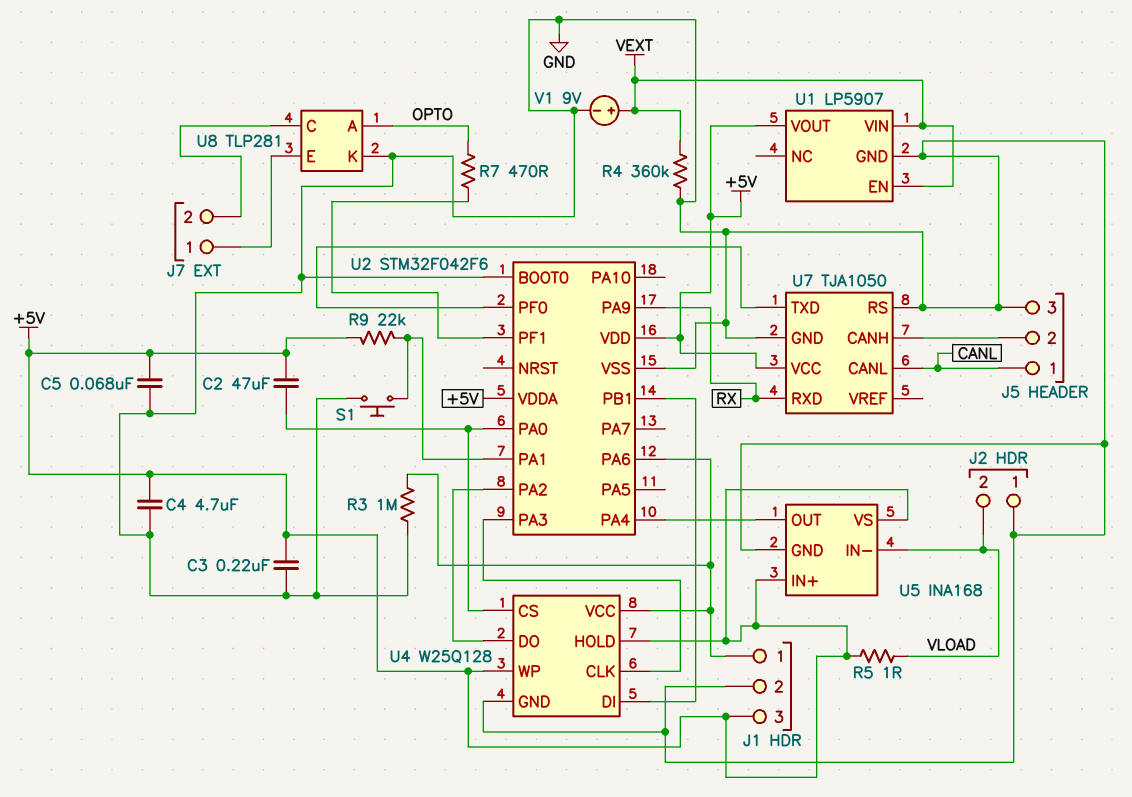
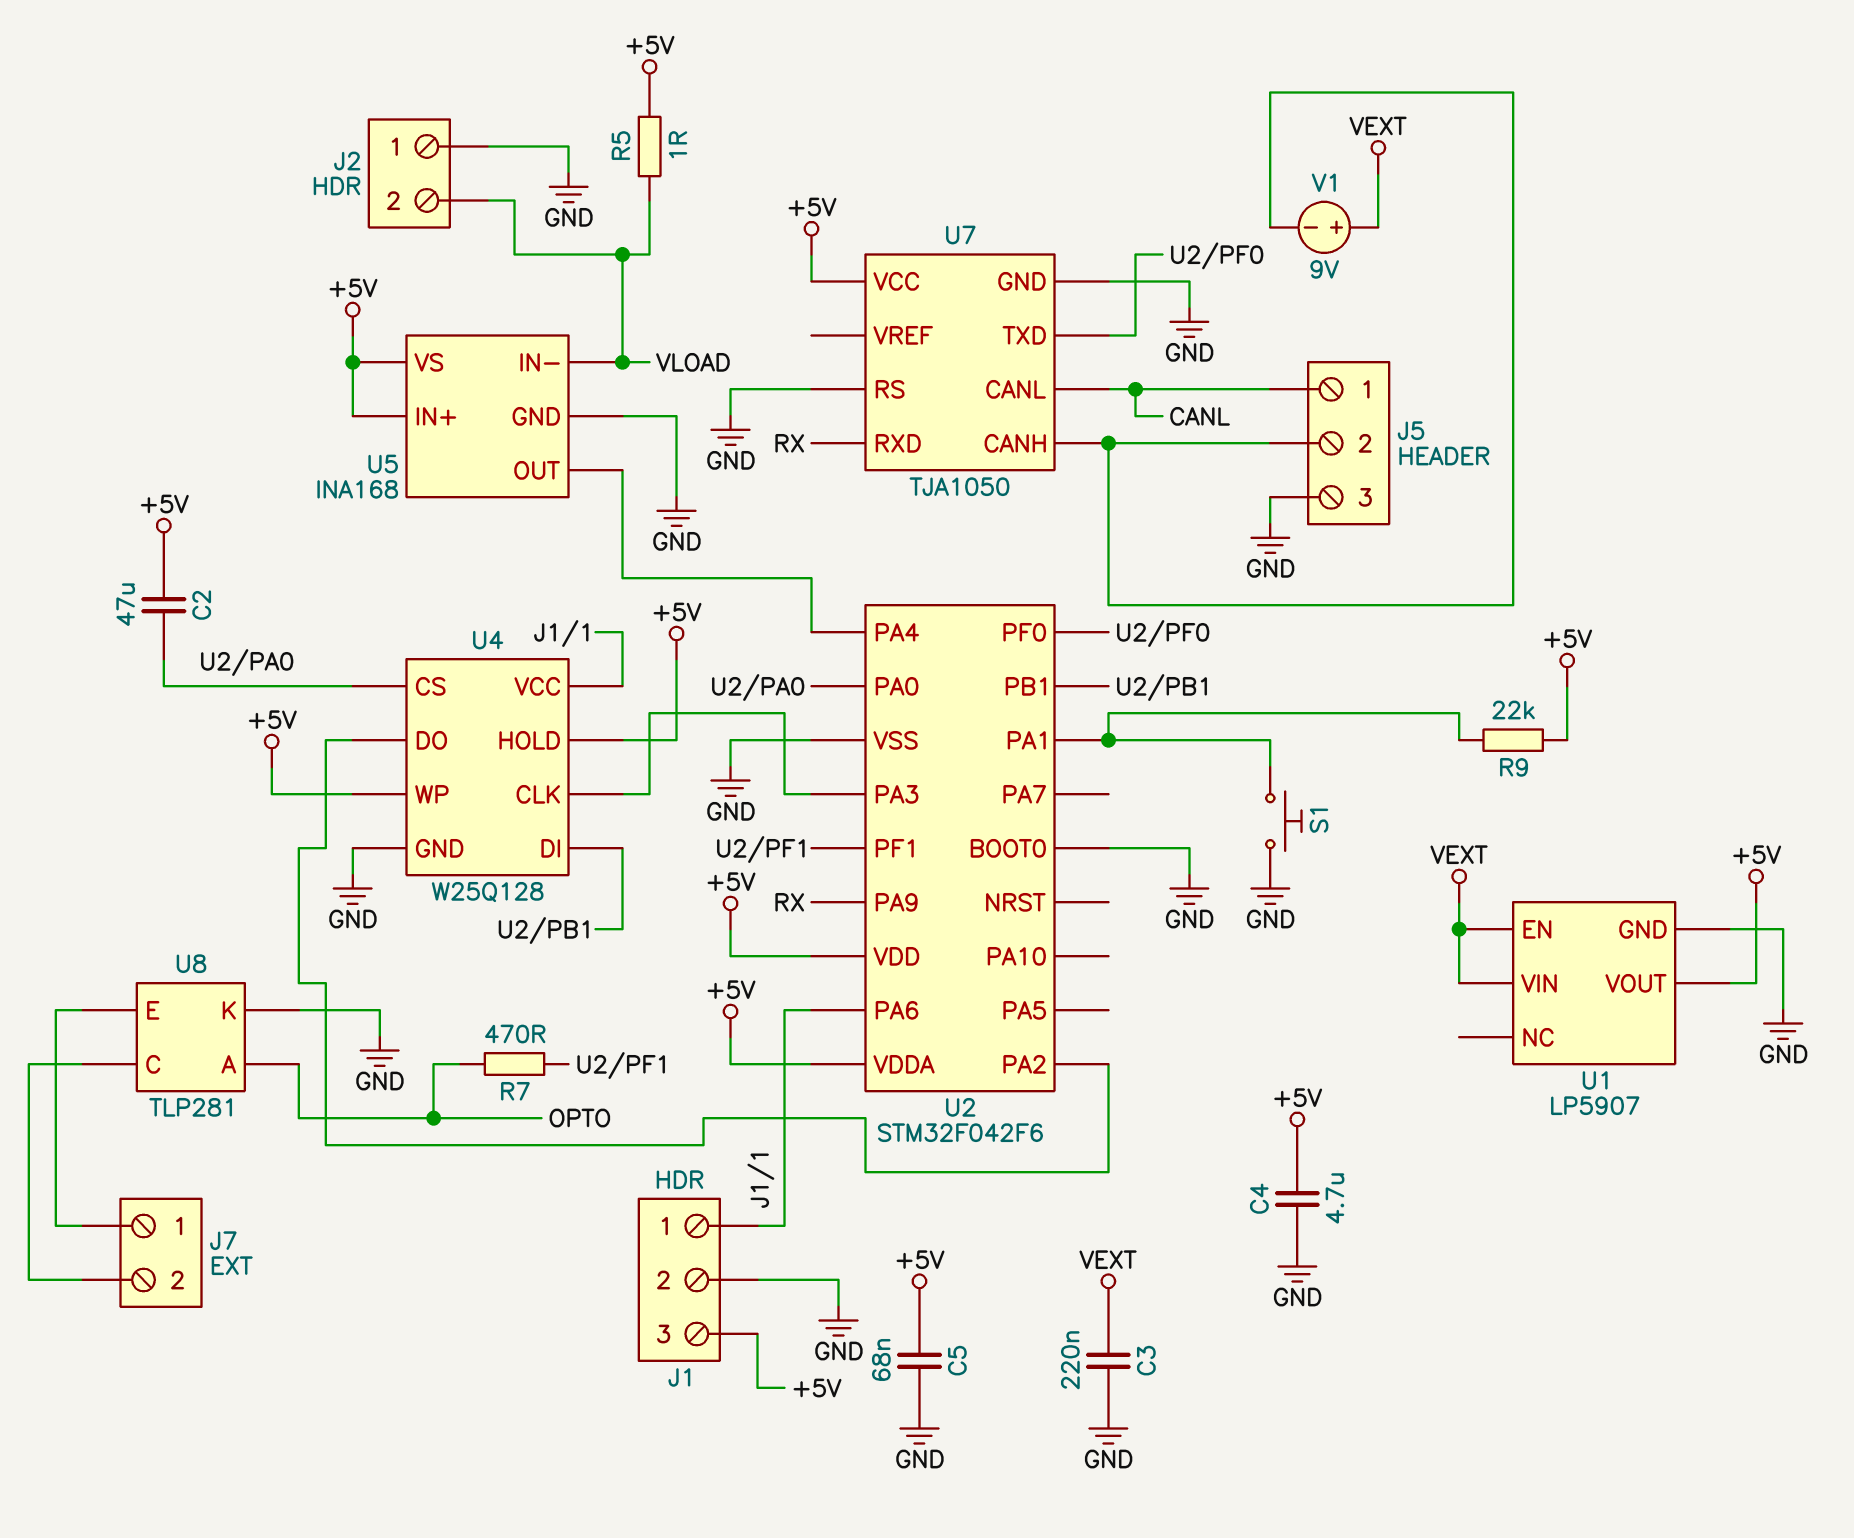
C3: 220nF (+5V, GND) -> 220nF (GND, VEXT)
R3: 1M (GND, J1/1) -> none
R4: 360k (GND, VEXT) -> none
V1: 9V (plus VEXT, minus GND) -> 9V (plus VEXT, minus J5/2)

